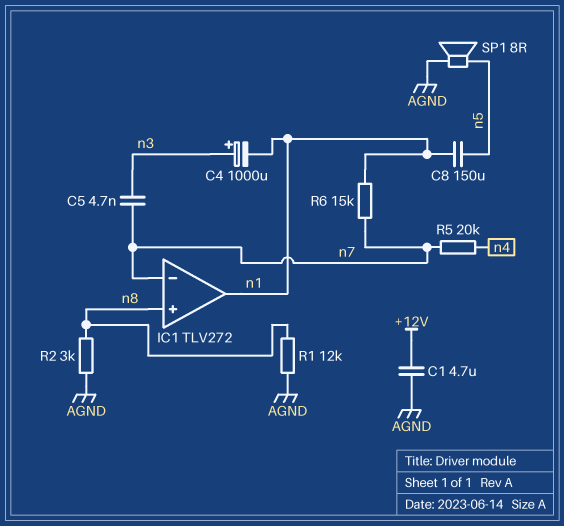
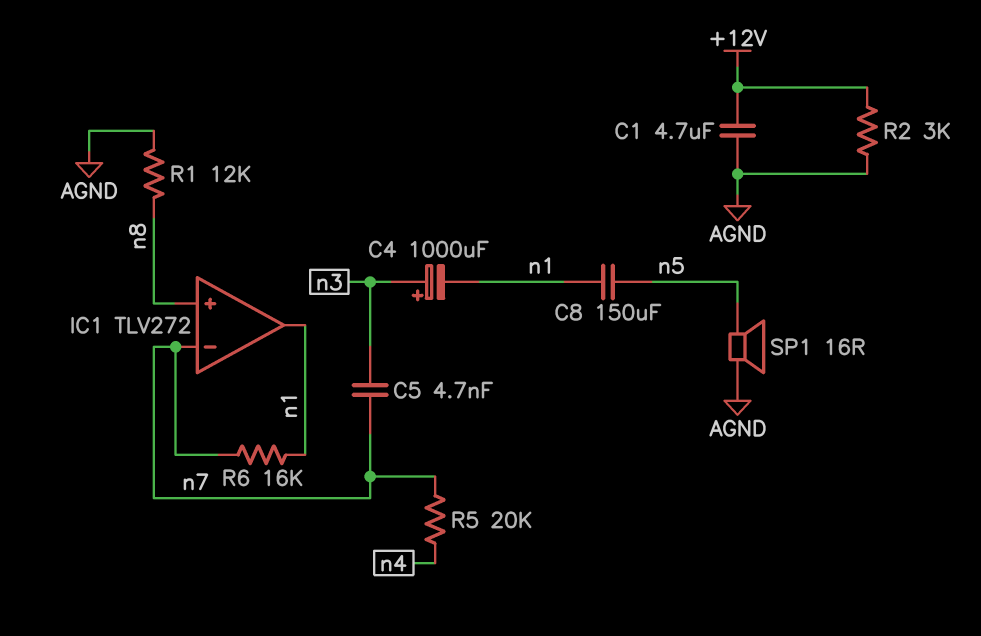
R2: 3k (AGND, n8) -> 3k (+12V, AGND)
R6: 15k (n1, n7) -> 16k (n1, n7)
SP1: speaker 8R (AGND, n5) -> speaker 16R (AGND, n5)

